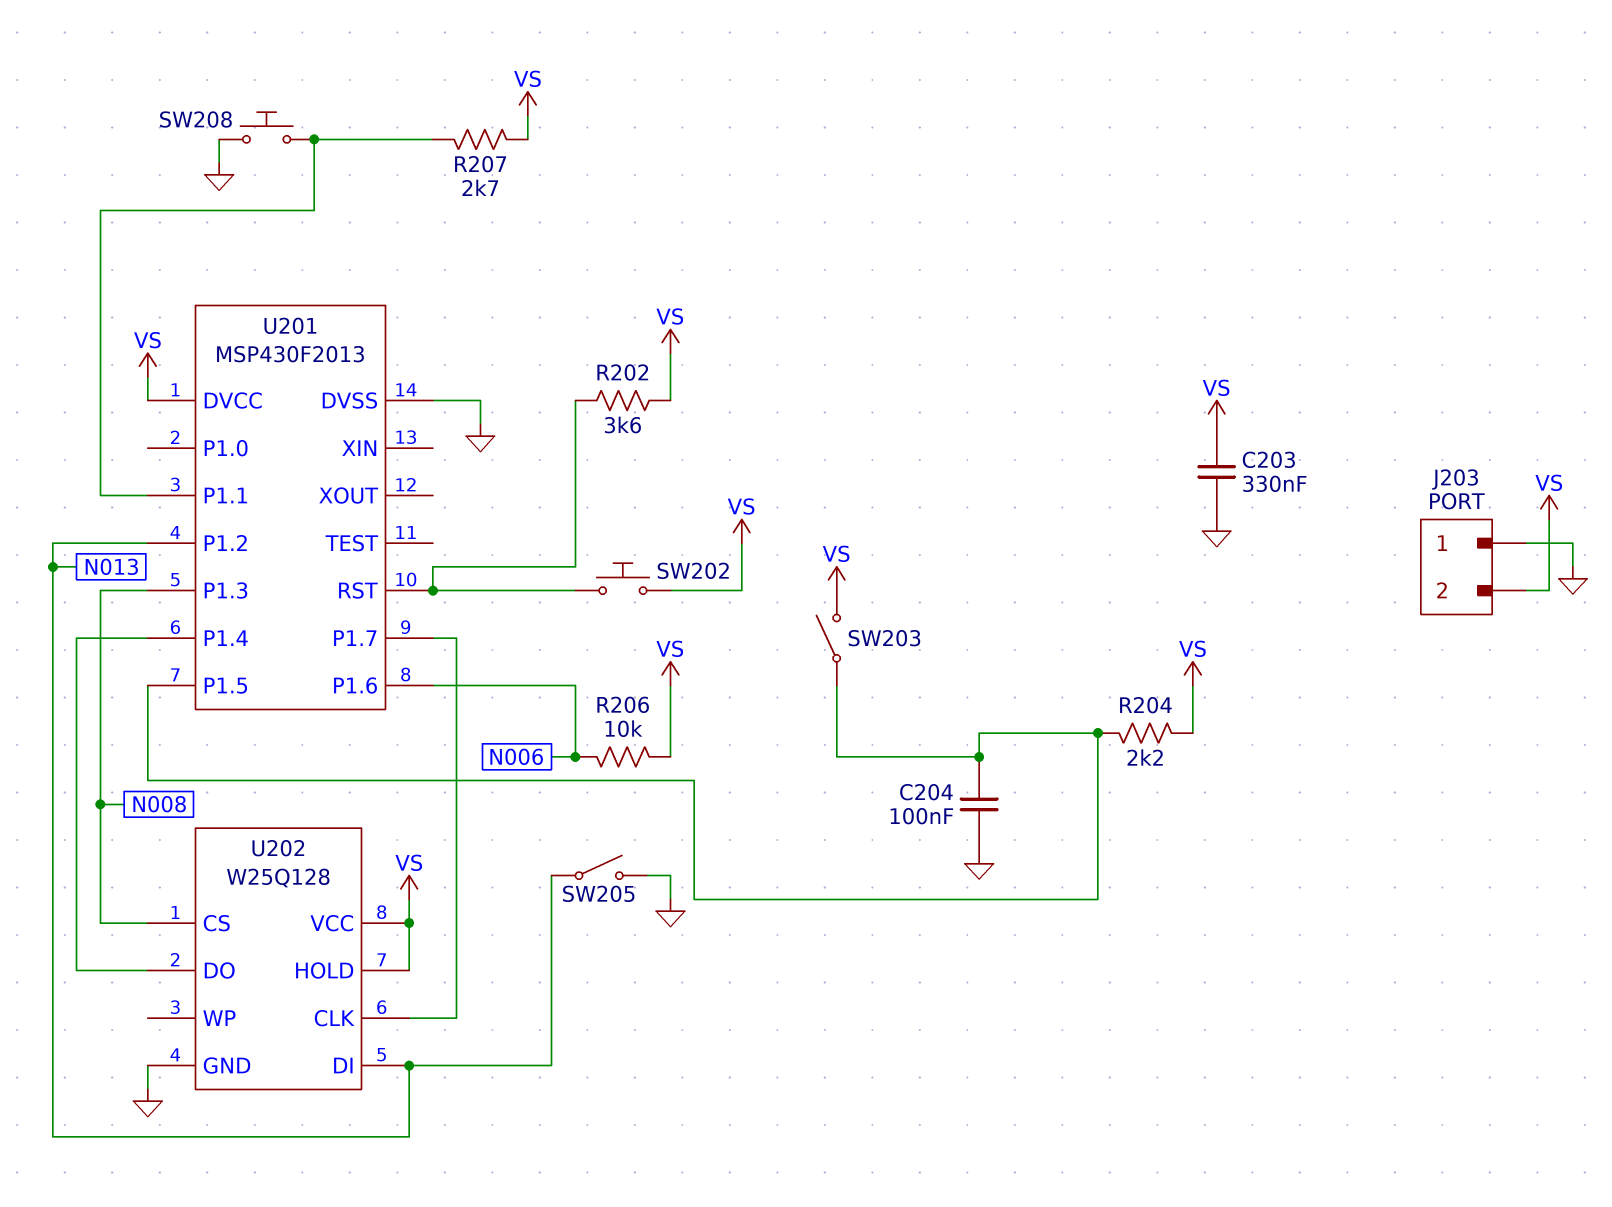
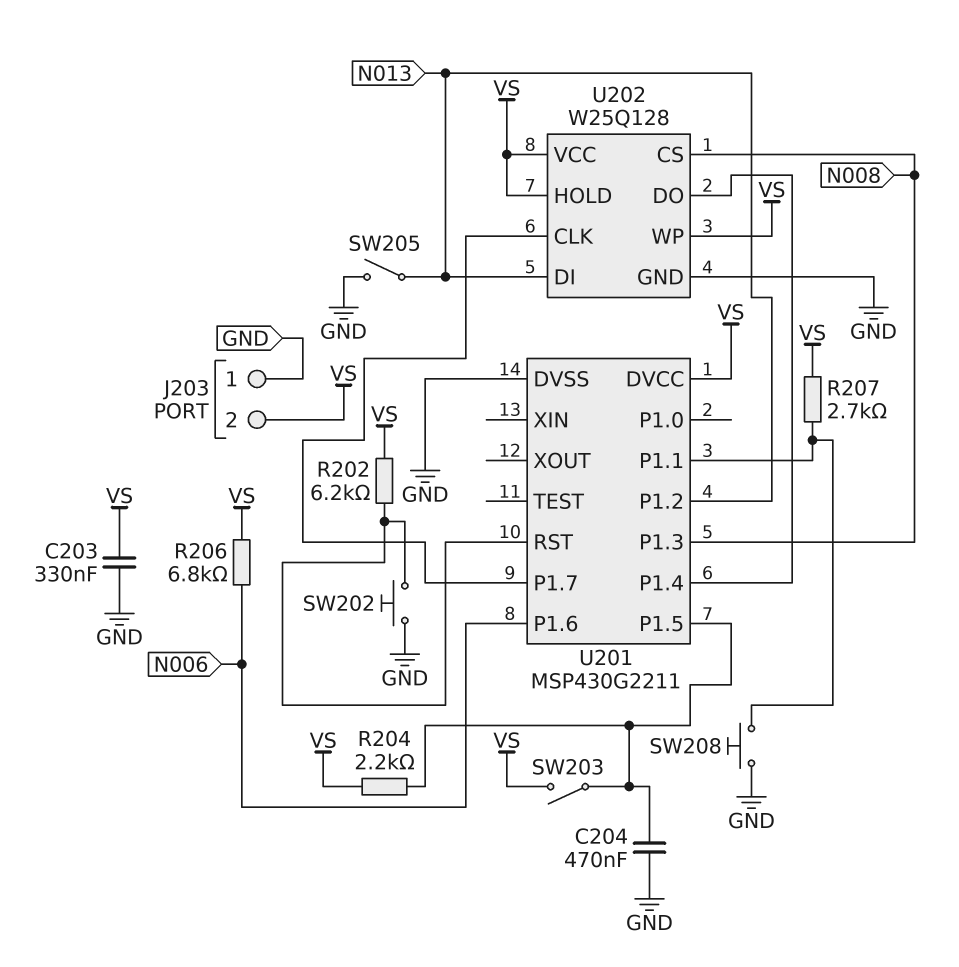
C204: 100nF (GND, U201/P1.5) -> 470nF (GND, U201/P1.5)
R202: 3.6k (U201/RST, VS) -> 6.2k (U201/RST, VS)
R206: 10k (N006, VS) -> 6.8k (N006, VS)
SW202: button (U201/RST, VS) -> button (GND, U201/RST)
U201: MSP430F2013 -> MSP430G2211
U202 pin WP: none -> VS

